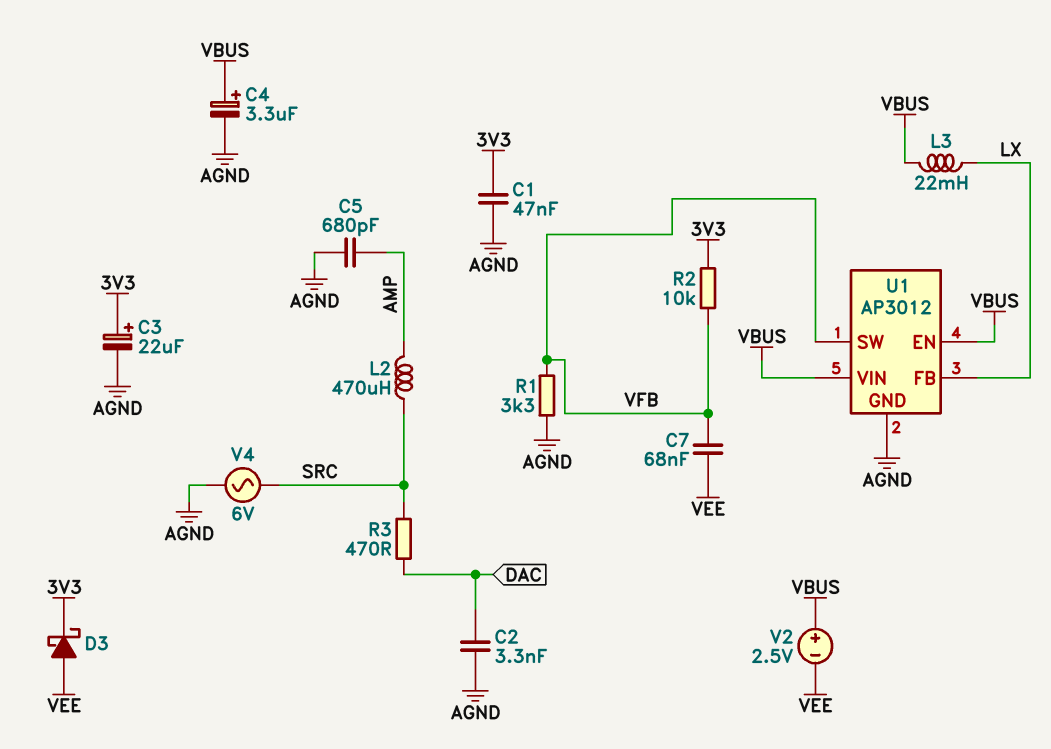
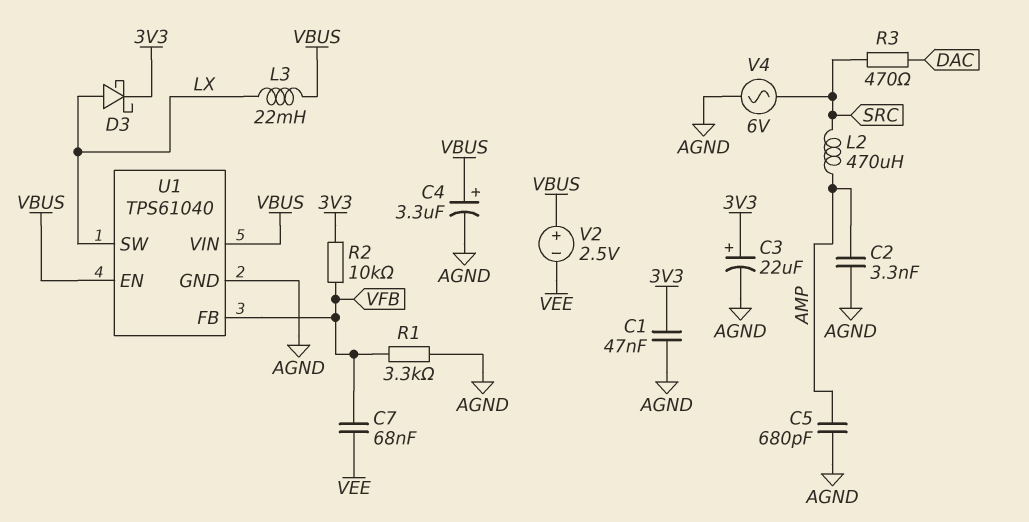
C2: 3.3nF (AGND, DAC) -> 3.3nF (AGND, AMP)
D3: schottky (A VEE, K 3V3) -> schottky (A LX, K 3V3)
U1: AP3012 -> TPS61040
U1 pin FB: LX -> VFB
U1 pin SW: VFB -> LX

